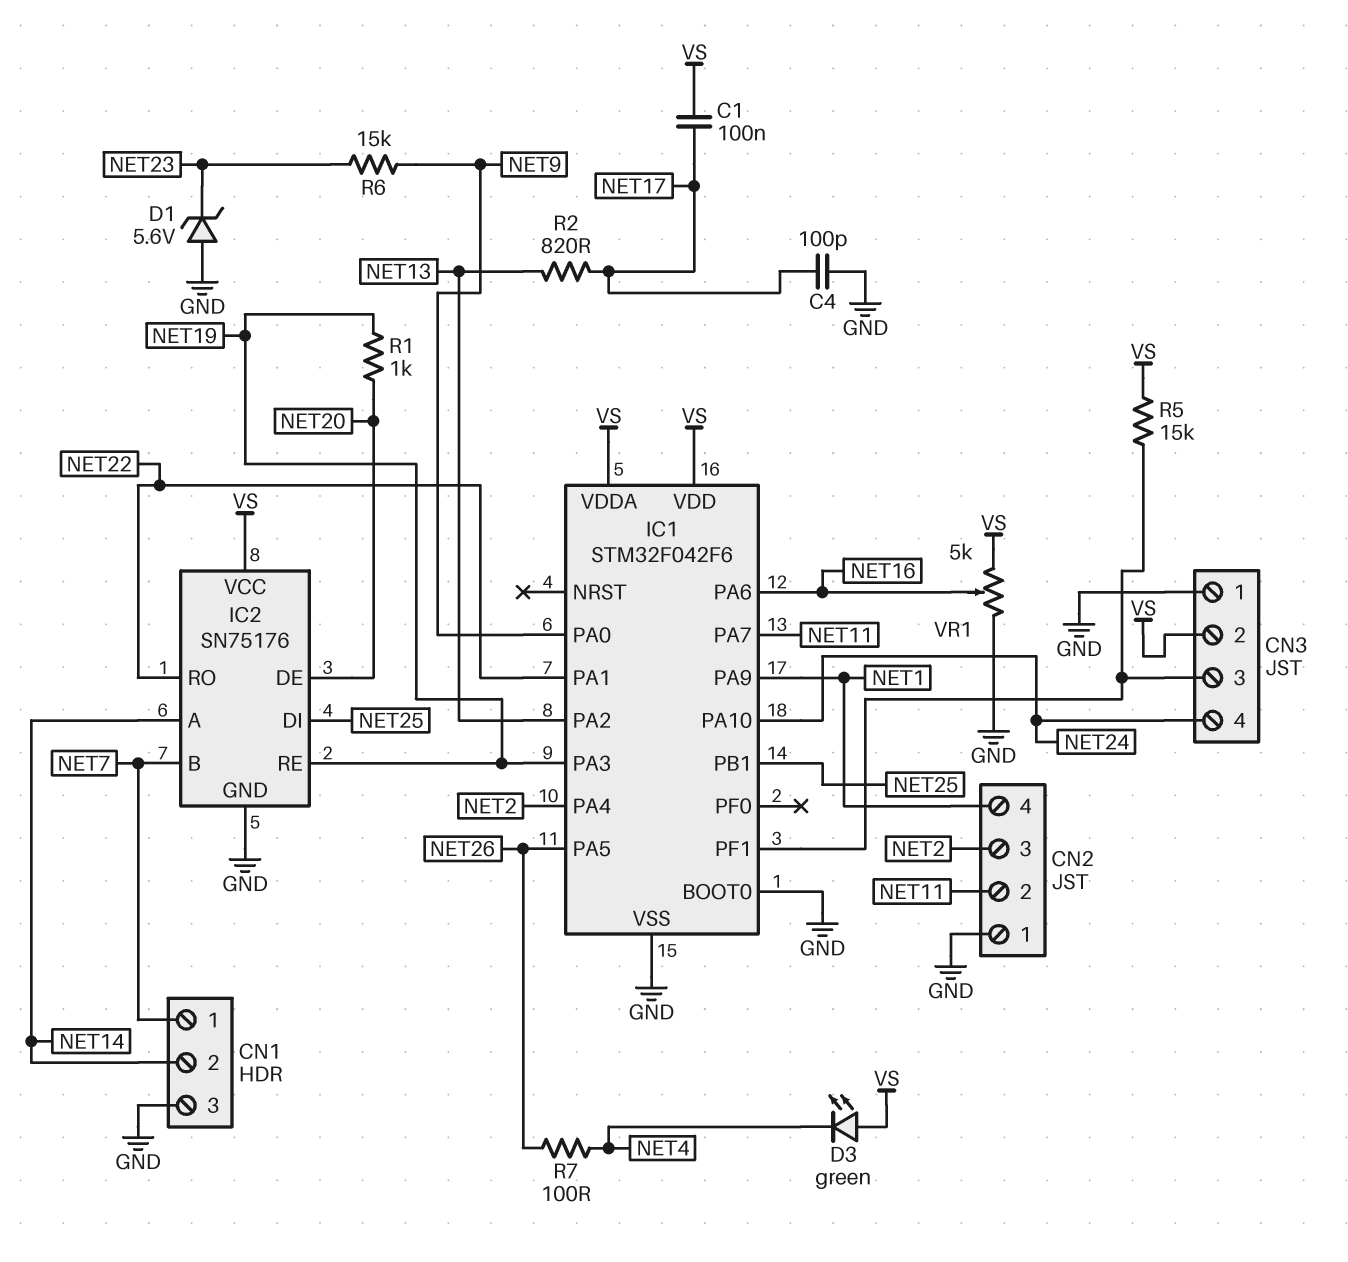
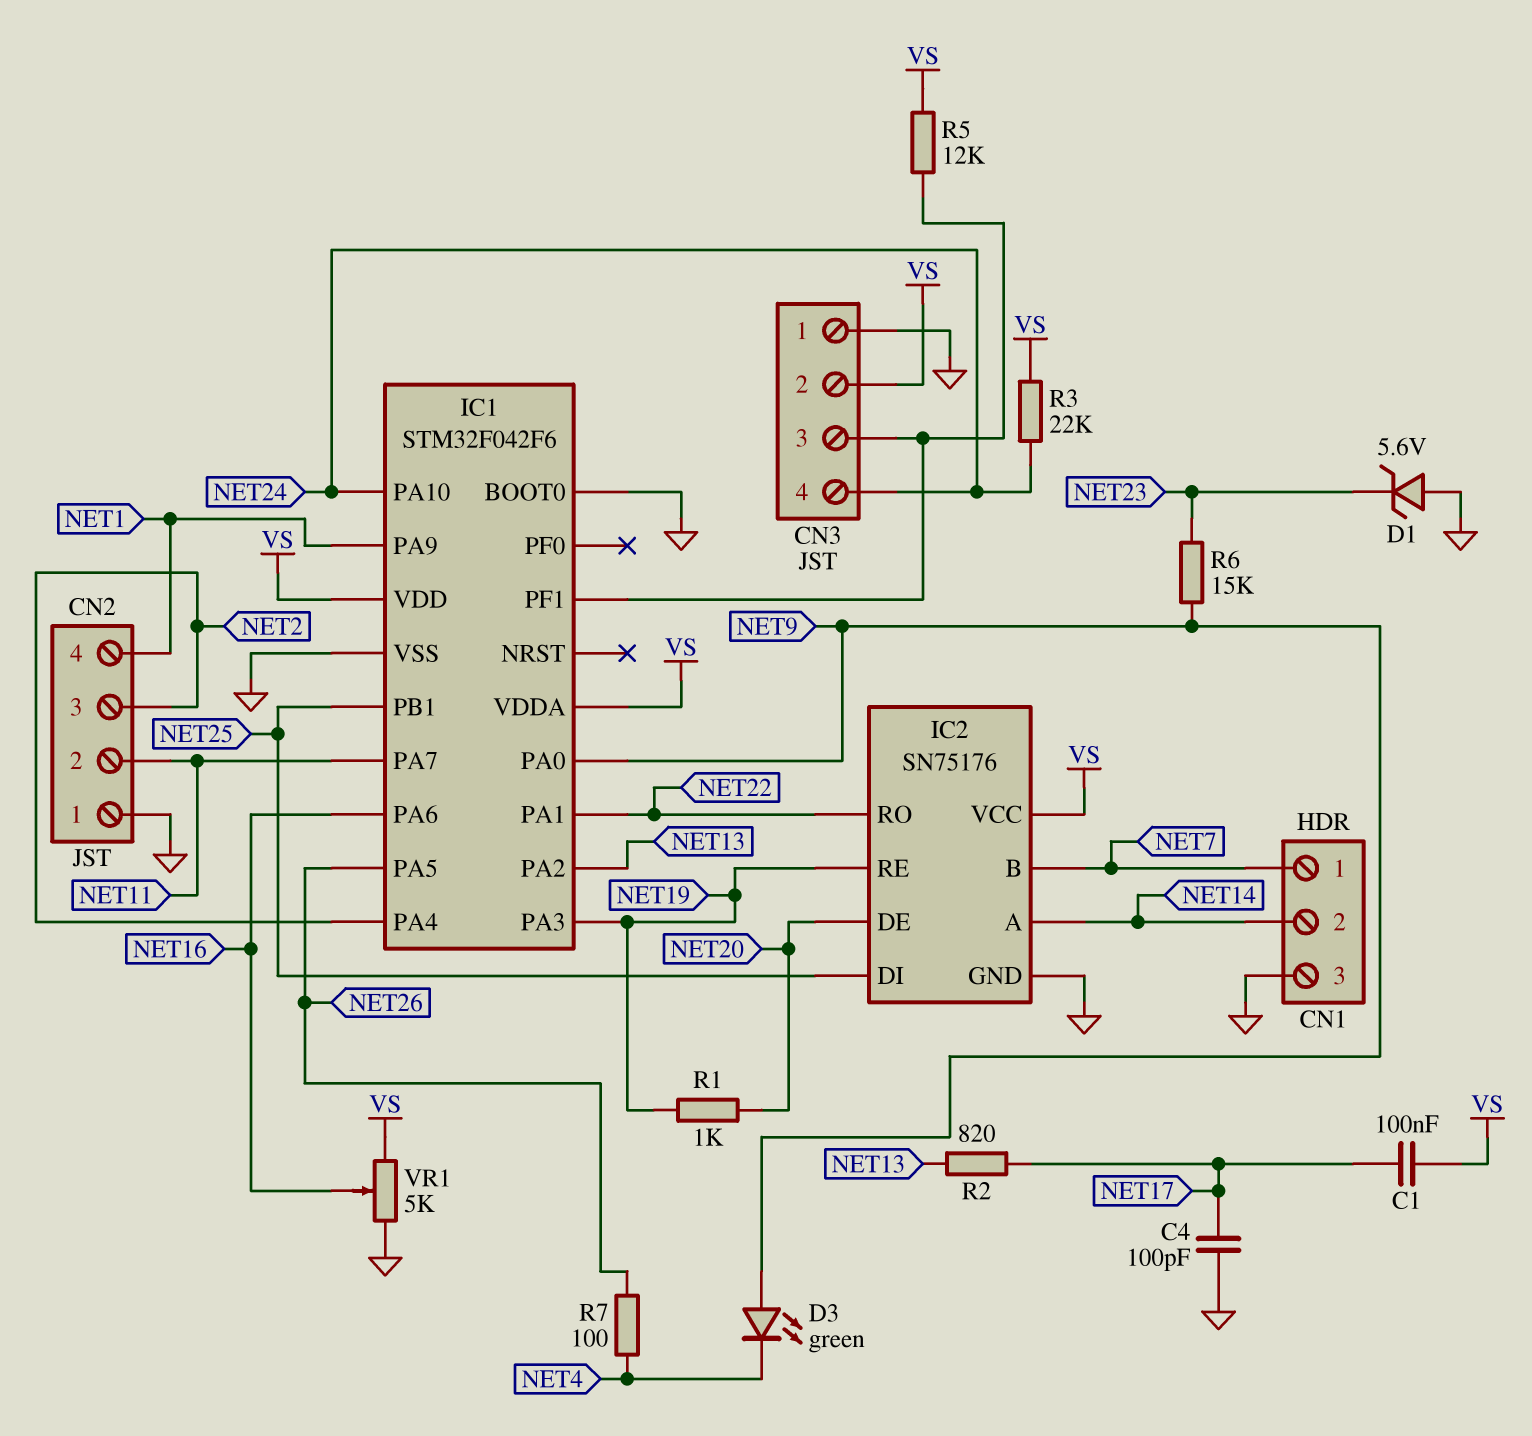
D3: LED green (A VS, K NET4) -> LED green (A NET9, K NET4)
R3: none -> 22k (NET24, VS)
R5: 15k (CN3/3, VS) -> 12k (CN3/3, VS)

